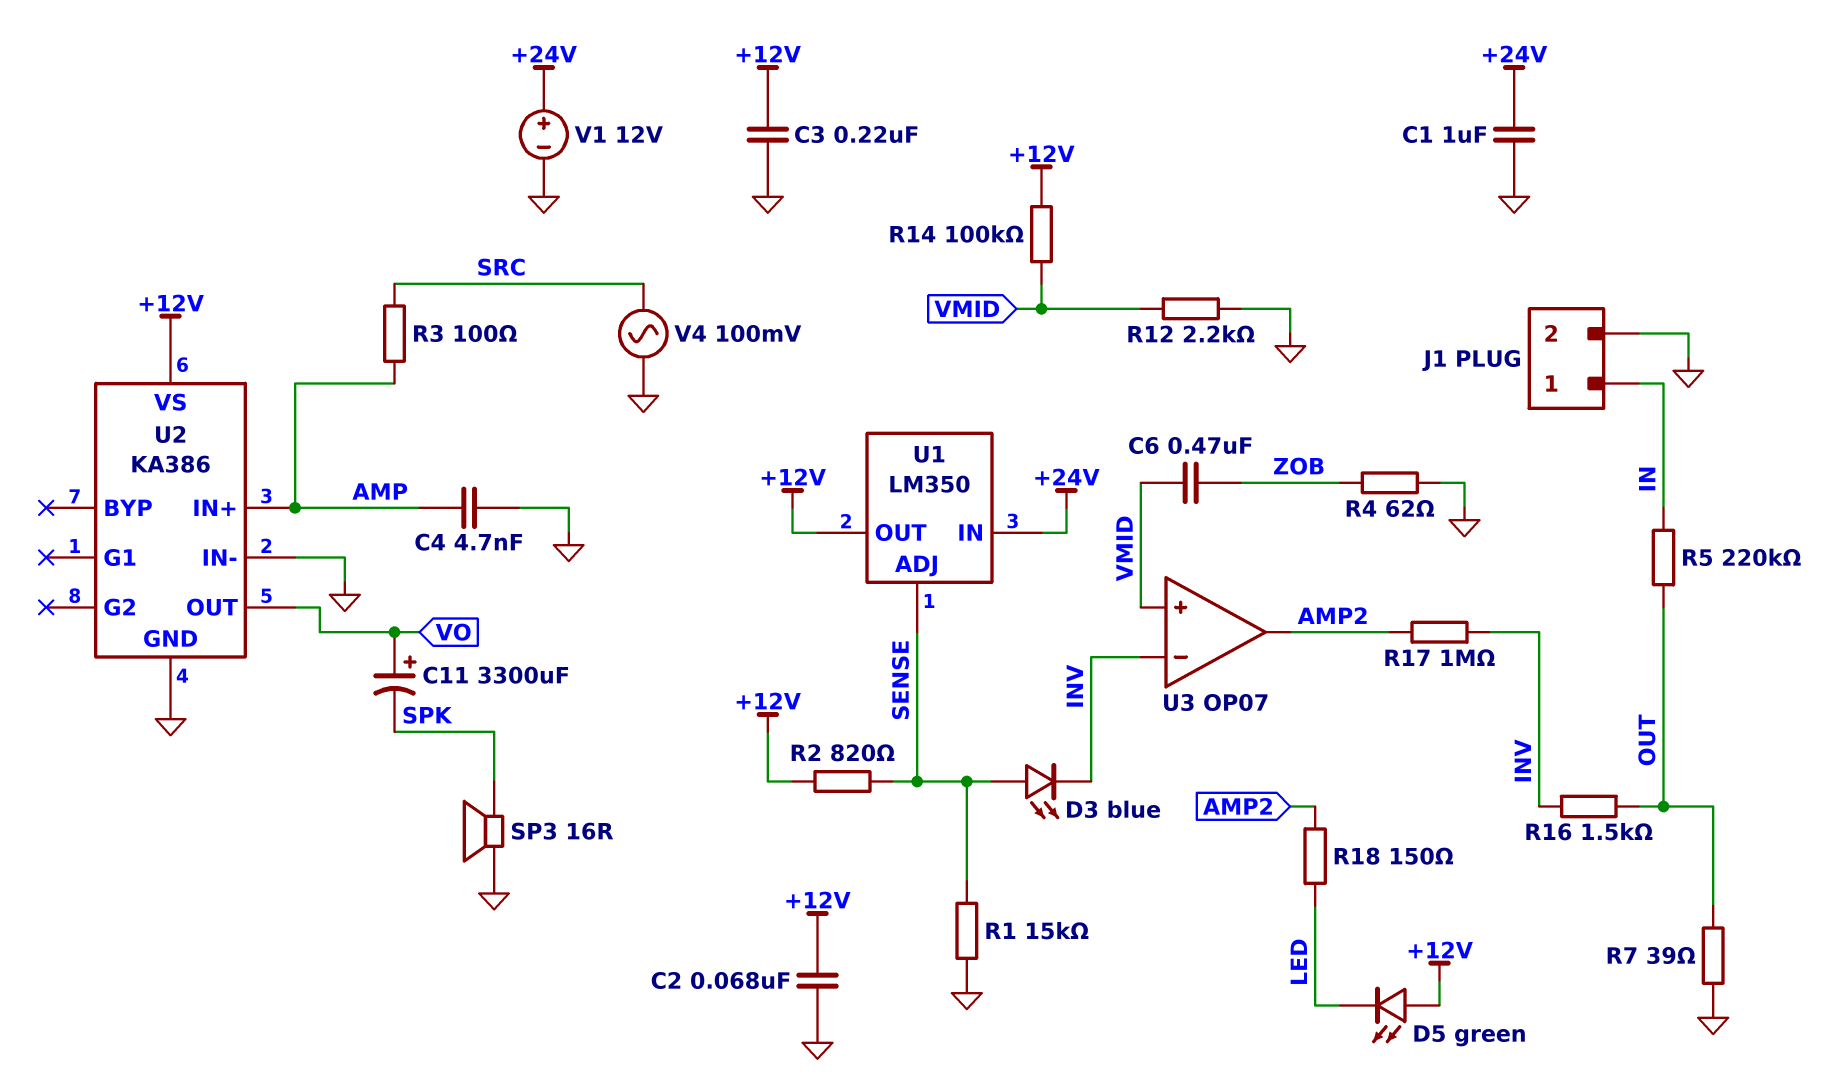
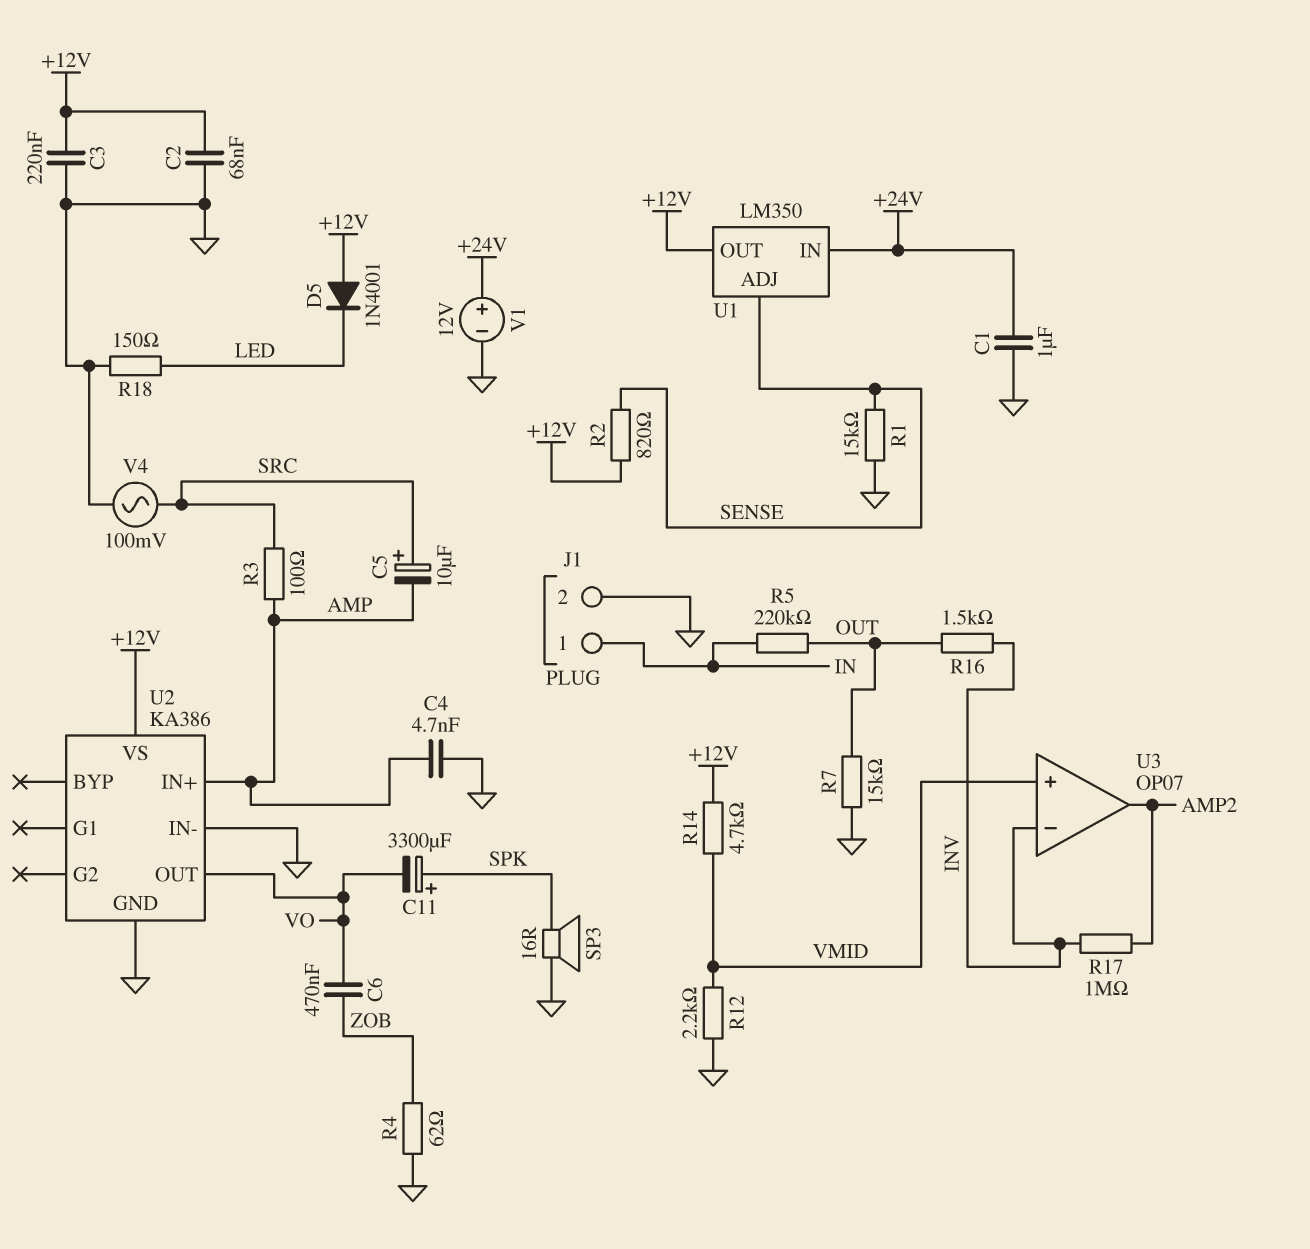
C5: none -> 10uF (plus SRC, minus AMP)
C6: 470nF (VMID, ZOB) -> 470nF (VO, ZOB)
C11: 3300uF (plus VO, minus SPK) -> 3300uF (plus SPK, minus VO)
D3: LED blue (A SENSE, K INV) -> none
D5: LED green (A +12V, K LED) -> diode 1N4001 (A +12V, K LED)
R7: 39 (GND, OUT) -> 15k (GND, OUT)
R14: 100k (+12V, VMID) -> 4.7k (+12V, VMID)
R18: 150 (AMP2, LED) -> 150 (GND, LED)

